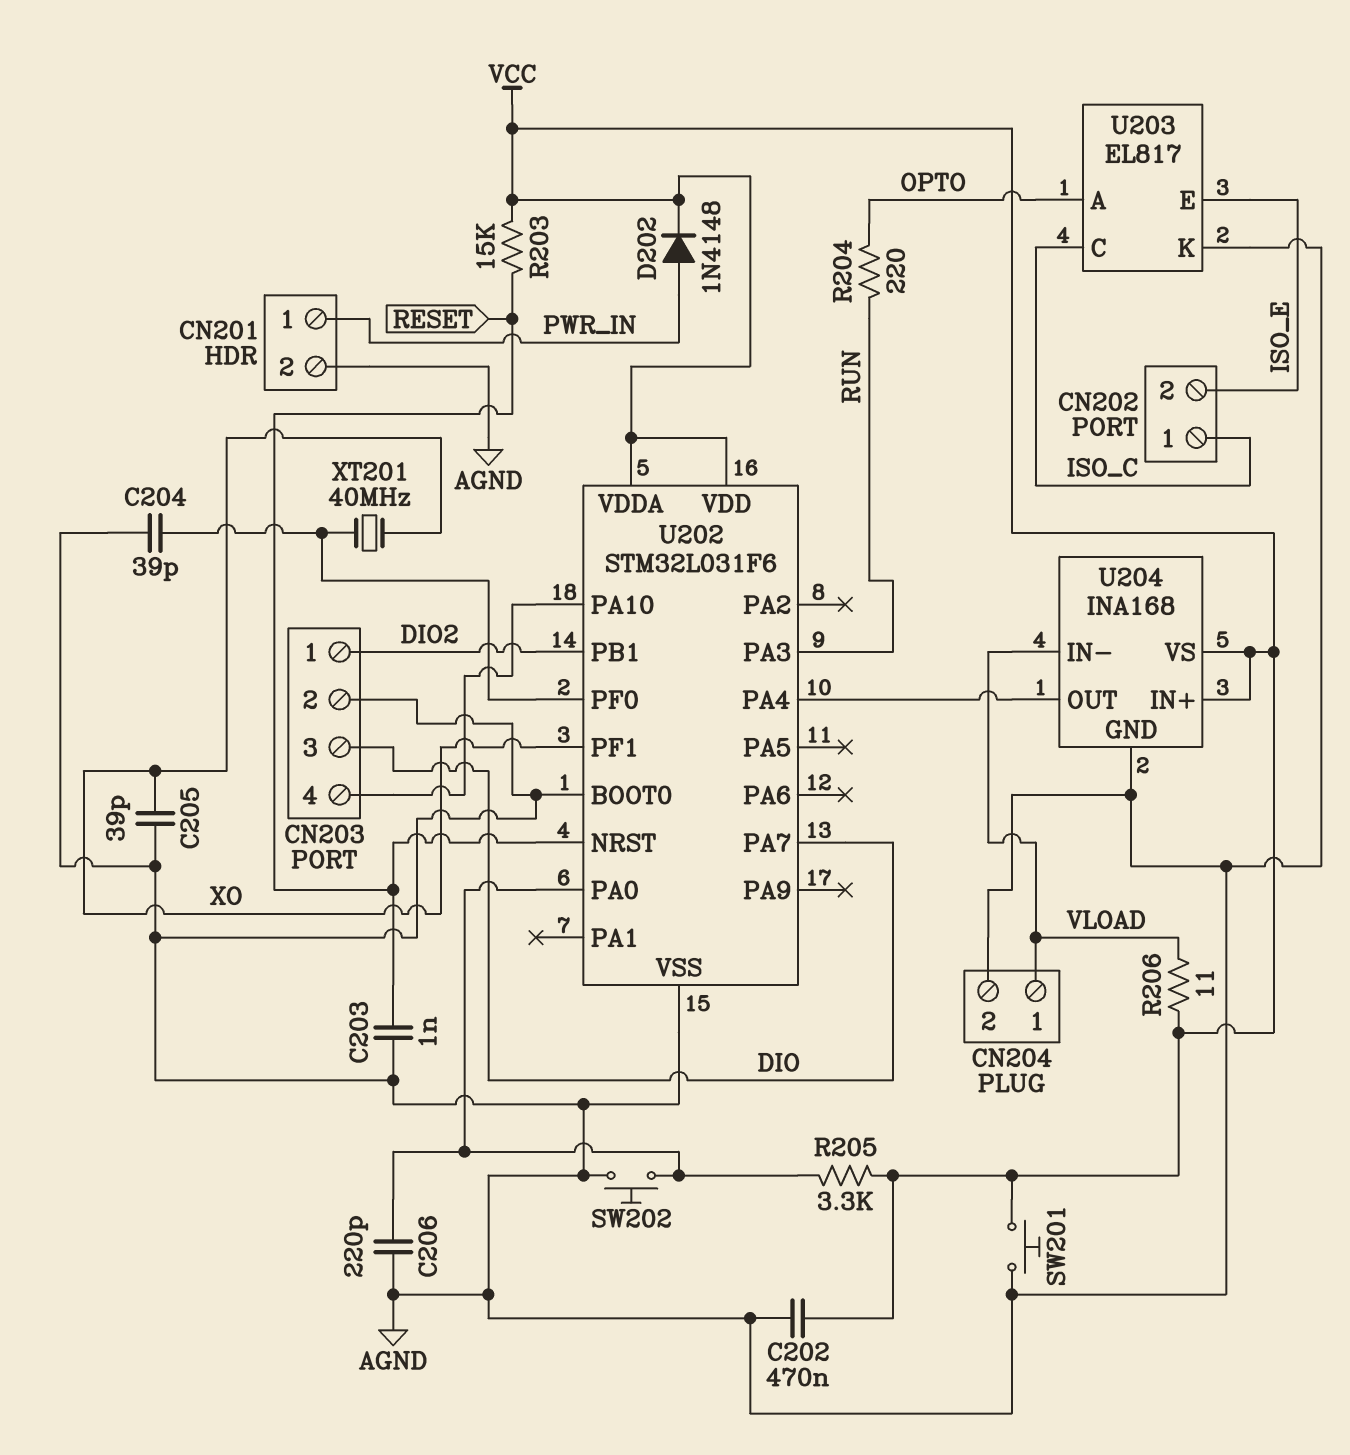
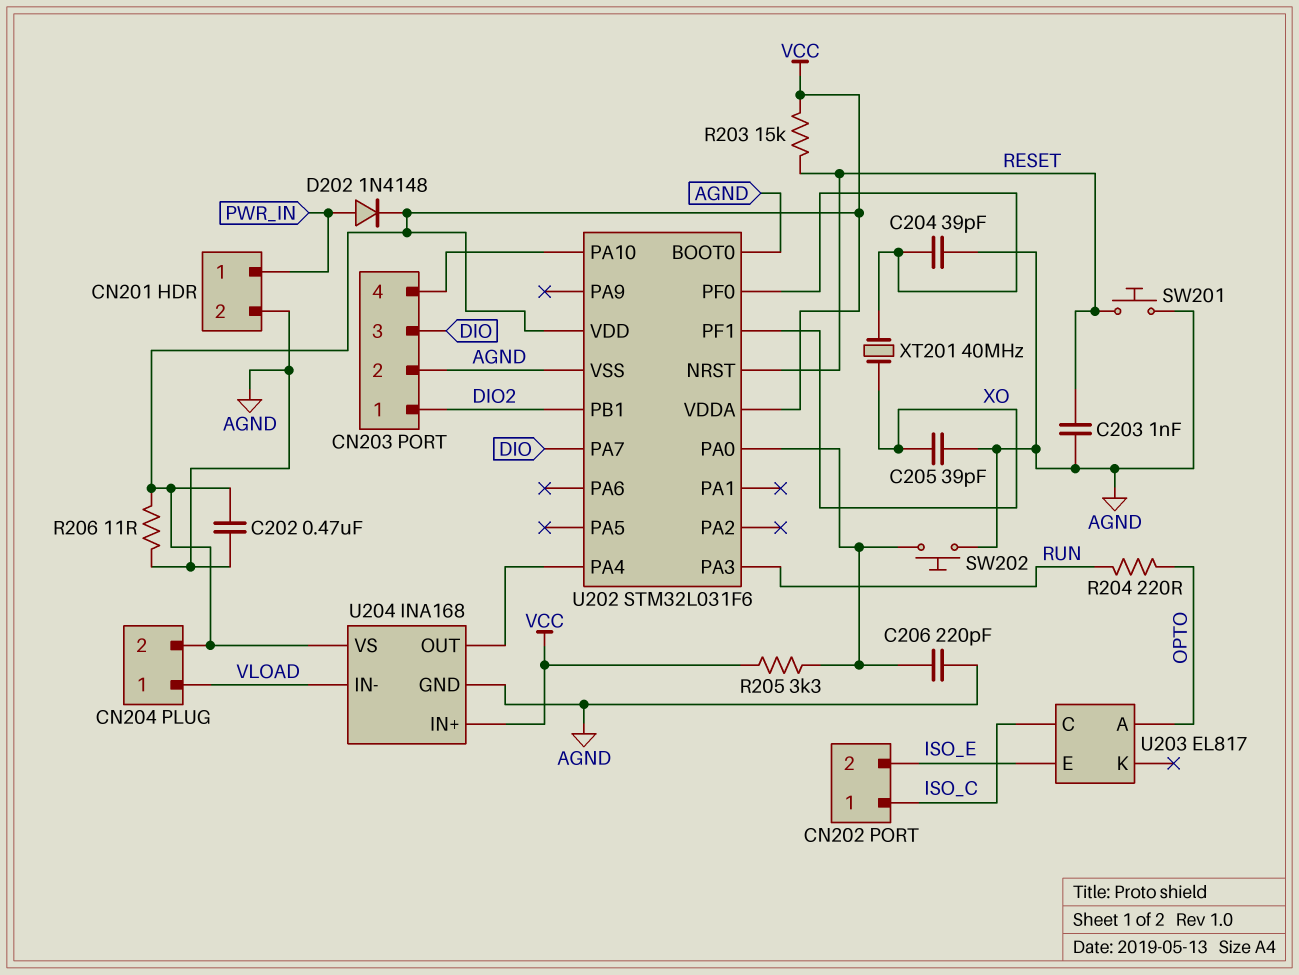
CN204 pin 2: AGND -> VCC
R206: 11 (VCC, VLOAD) -> 11 (AGND, VCC)
SW201: button (AGND, VCC) -> button (AGND, RESET)
U203 pin K: AGND -> none

